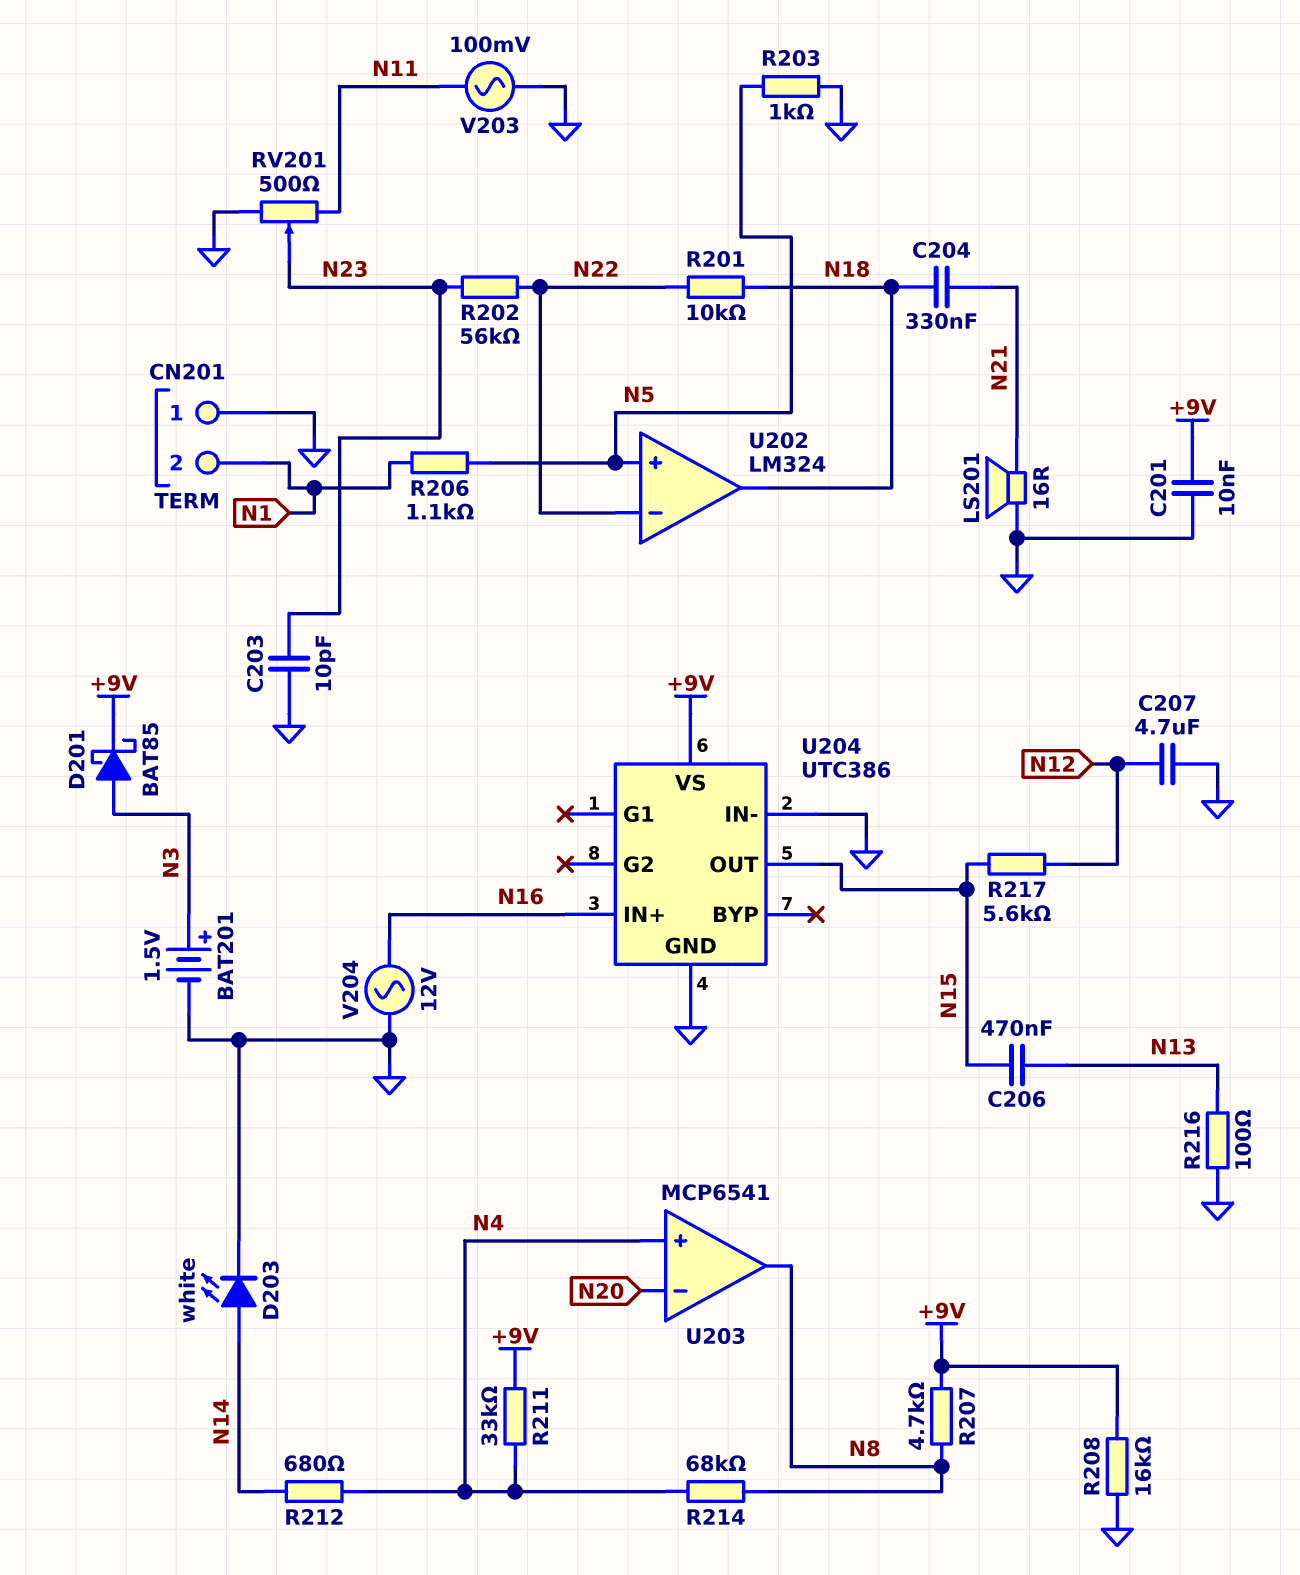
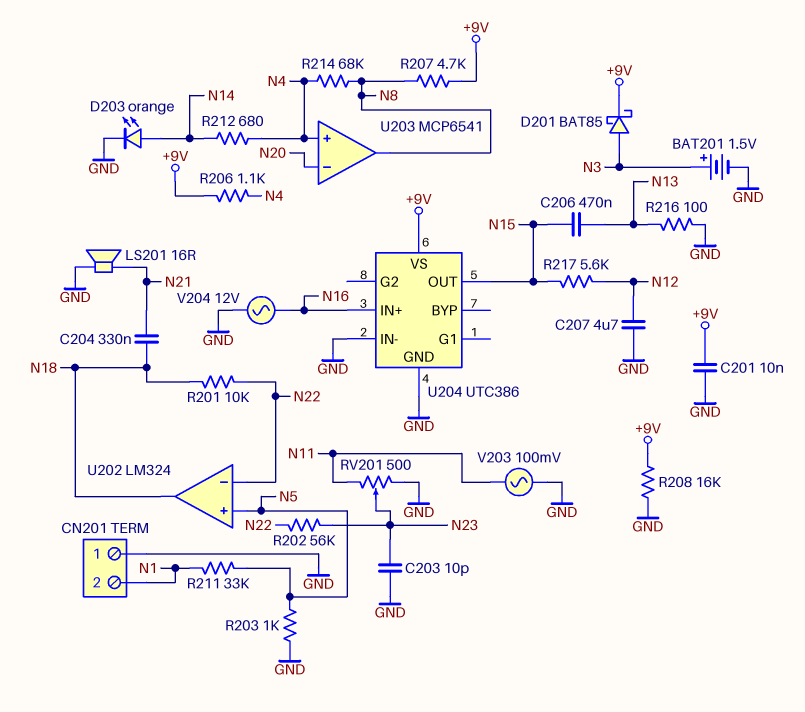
D203: LED white (A N14, K GND) -> LED orange (A N14, K GND)
R206: 1.1k (N1, N5) -> 1.1k (+9V, N4)
R211: 33k (+9V, N4) -> 33k (N1, N5)

